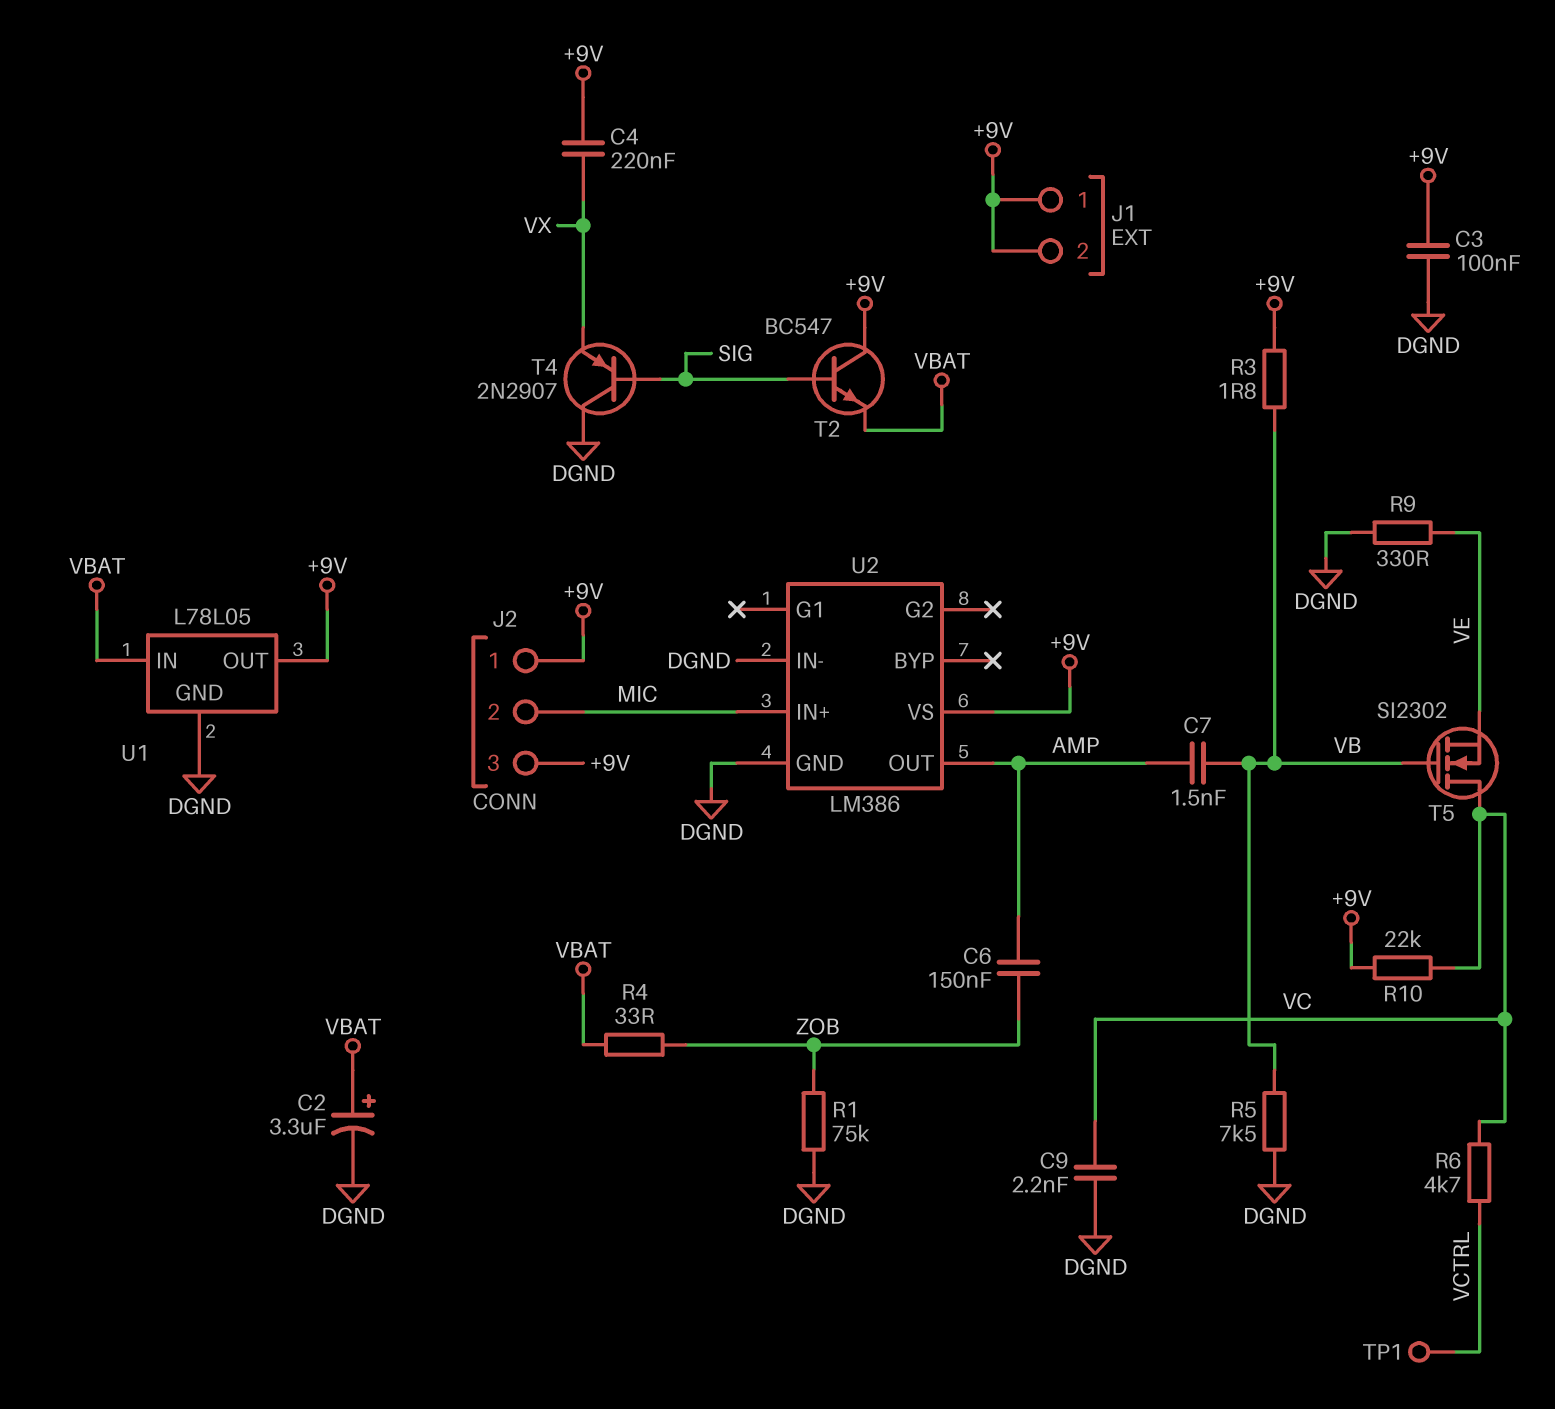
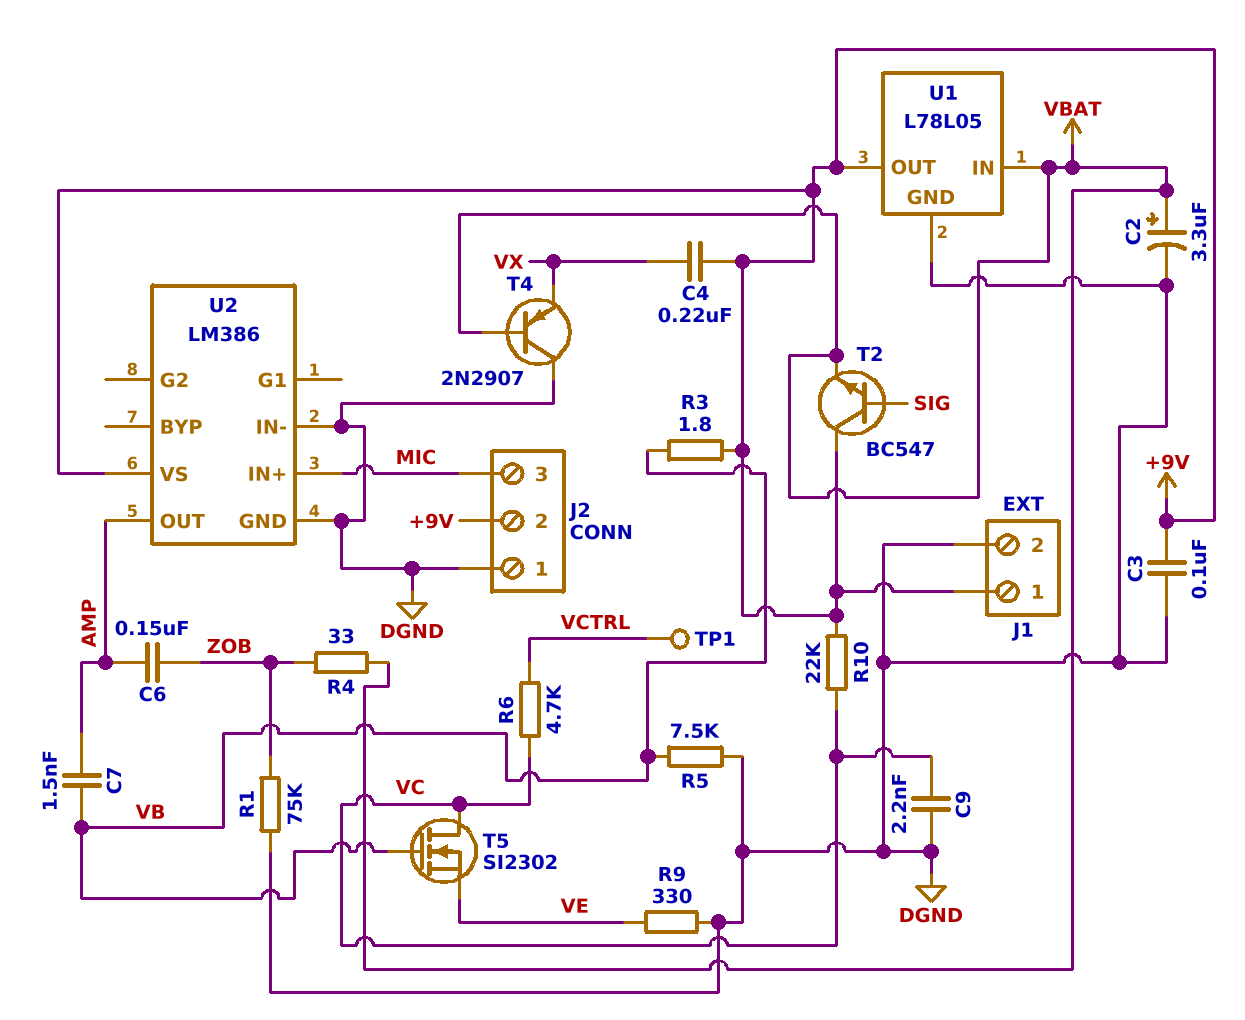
J1 pin 2: +9V -> DGND
J2 pin 1: +9V -> DGND
J2 pin 2: MIC -> +9V
J2 pin 3: +9V -> MIC
T4: PNP 2N2907 (B SIG, C DGND, E VX) -> PNP 2N2907 (B VBAT, C DGND, E VX)

